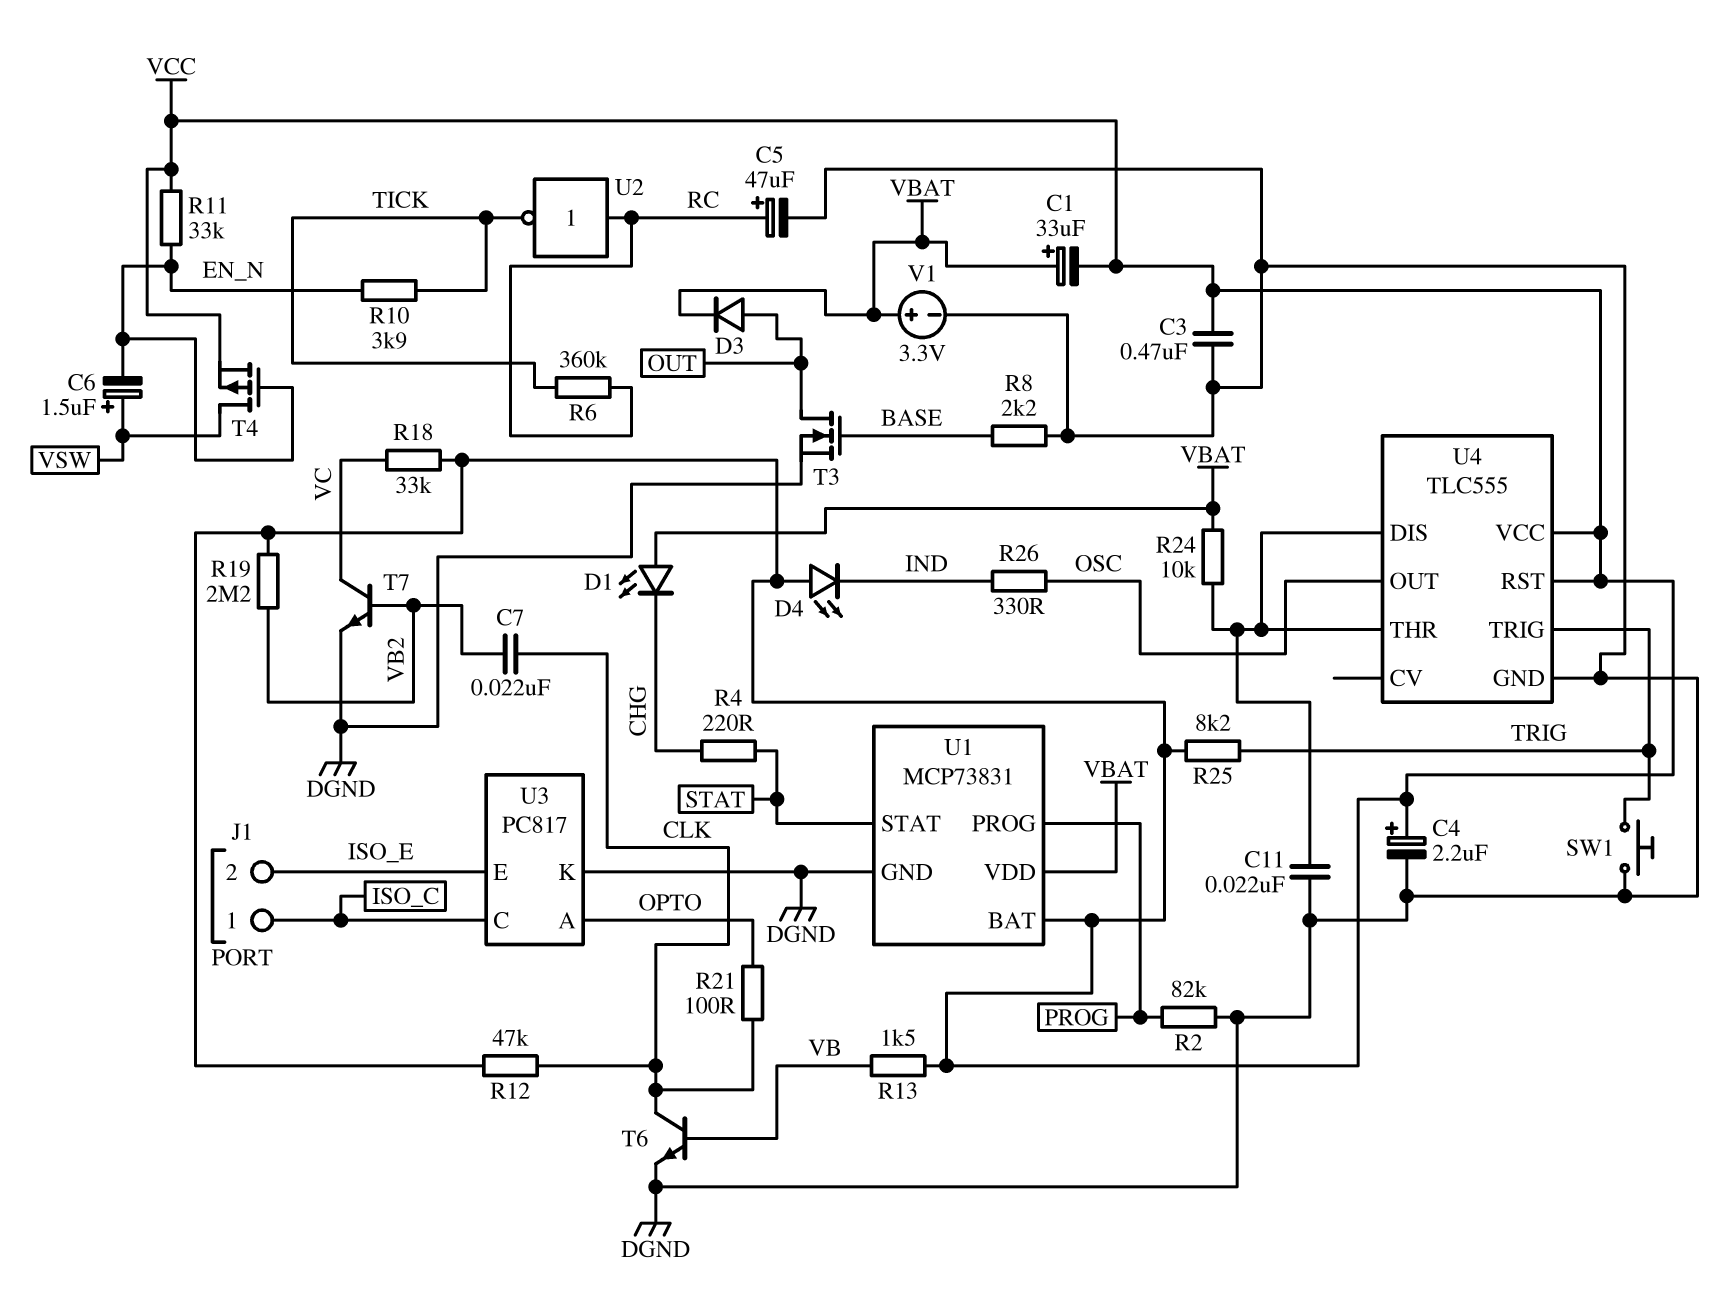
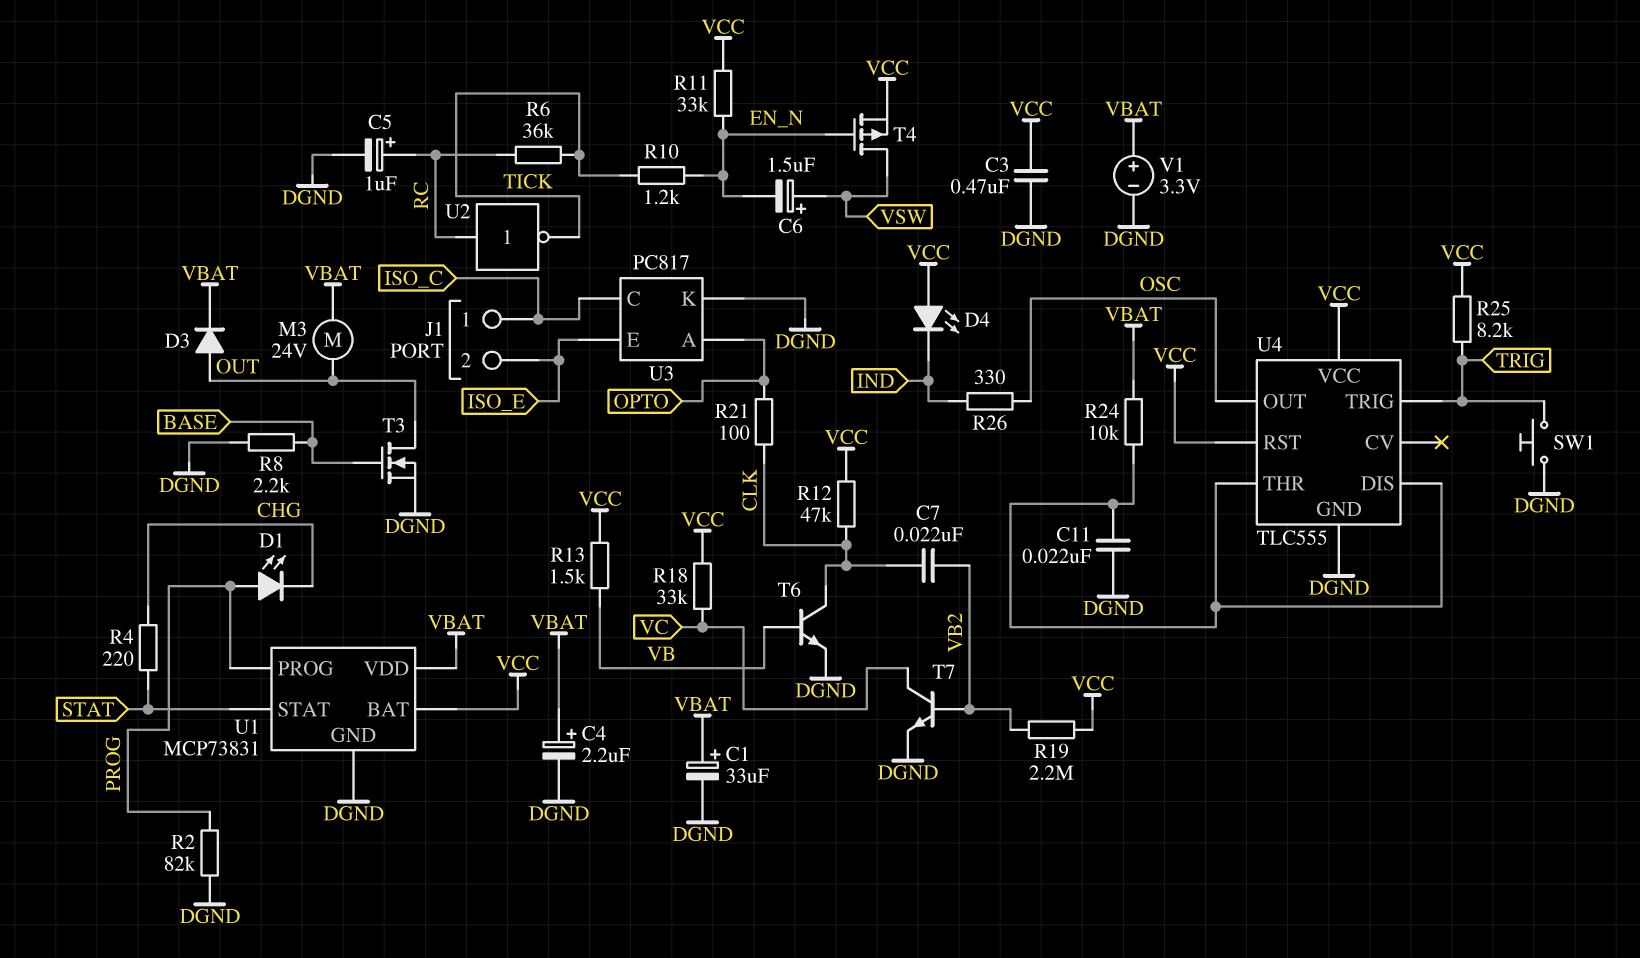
C1: 33uF (plus VBAT, minus VCC) -> 33uF (plus VBAT, minus DGND)
C4: 2.2uF (plus VCC, minus DGND) -> 2.2uF (plus VBAT, minus DGND)
C5: 47uF (plus RC, minus DGND) -> 1uF (plus RC, minus DGND)
D1: LED (A VBAT, K CHG) -> LED (A PROG, K CHG)
M3: none -> motor 24V (OUT, VBAT)
R6: 360k (RC, TICK) -> 36k (RC, TICK)
R10: 3.9k (EN_N, TICK) -> 1.2k (EN_N, TICK)

